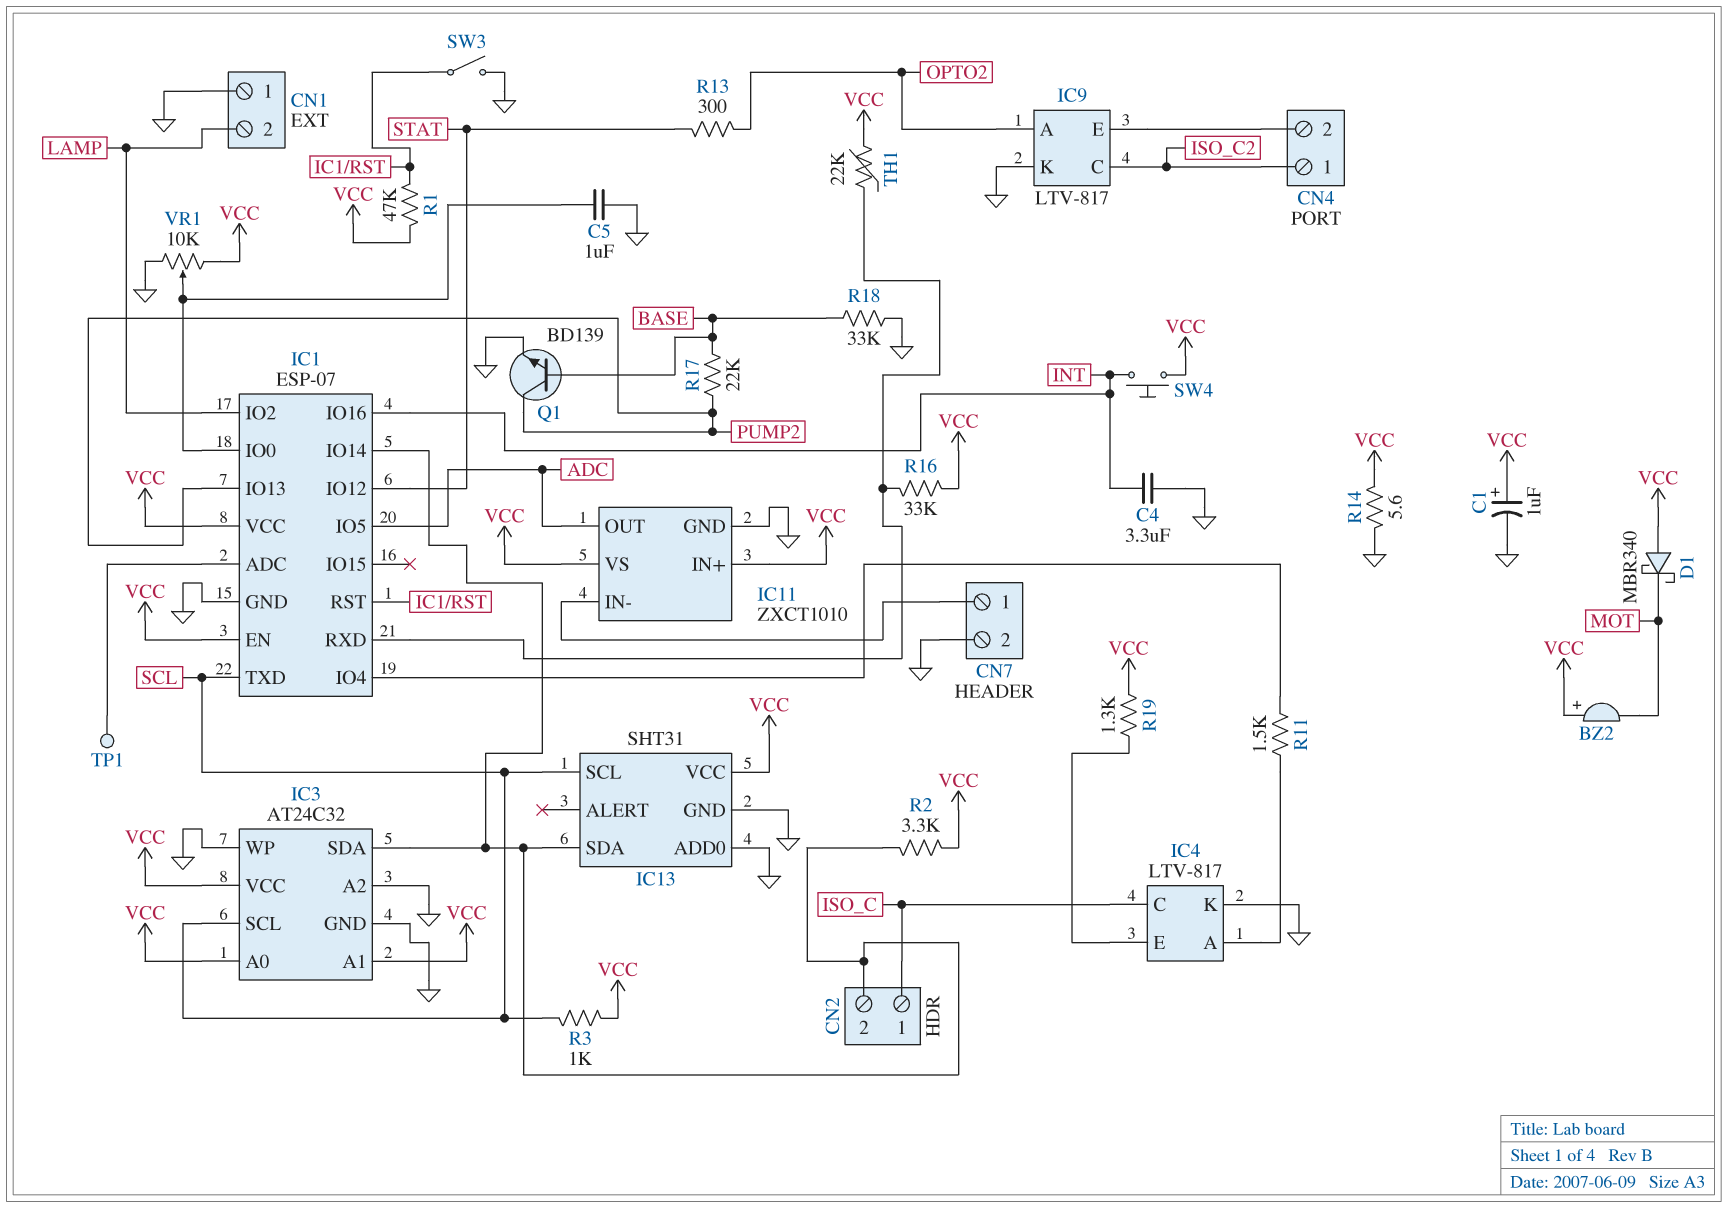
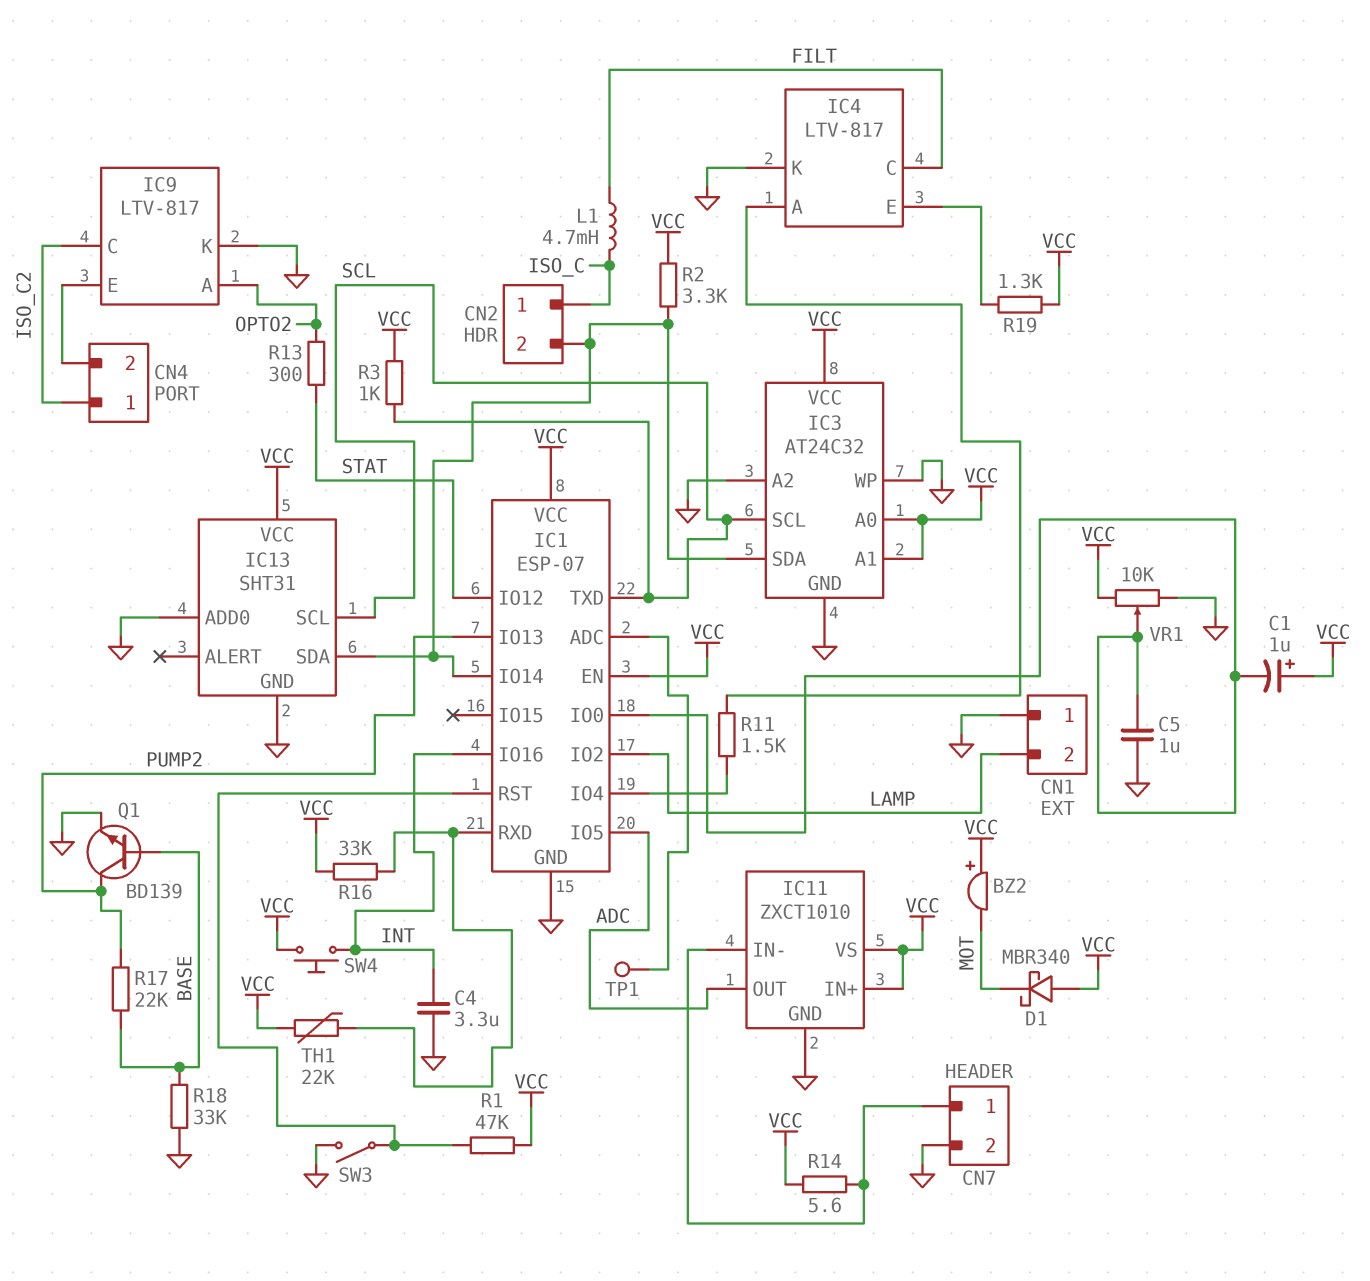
C1: 1uF (plus VCC, minus GND) -> 1uF (plus VCC, minus IC1/IO0)
IC4 pin C: ISO_C -> FILT
L1: none -> 4.7mH (FILT, ISO_C)
R14: 5.6 (GND, VCC) -> 5.6 (CN7/1, VCC)

